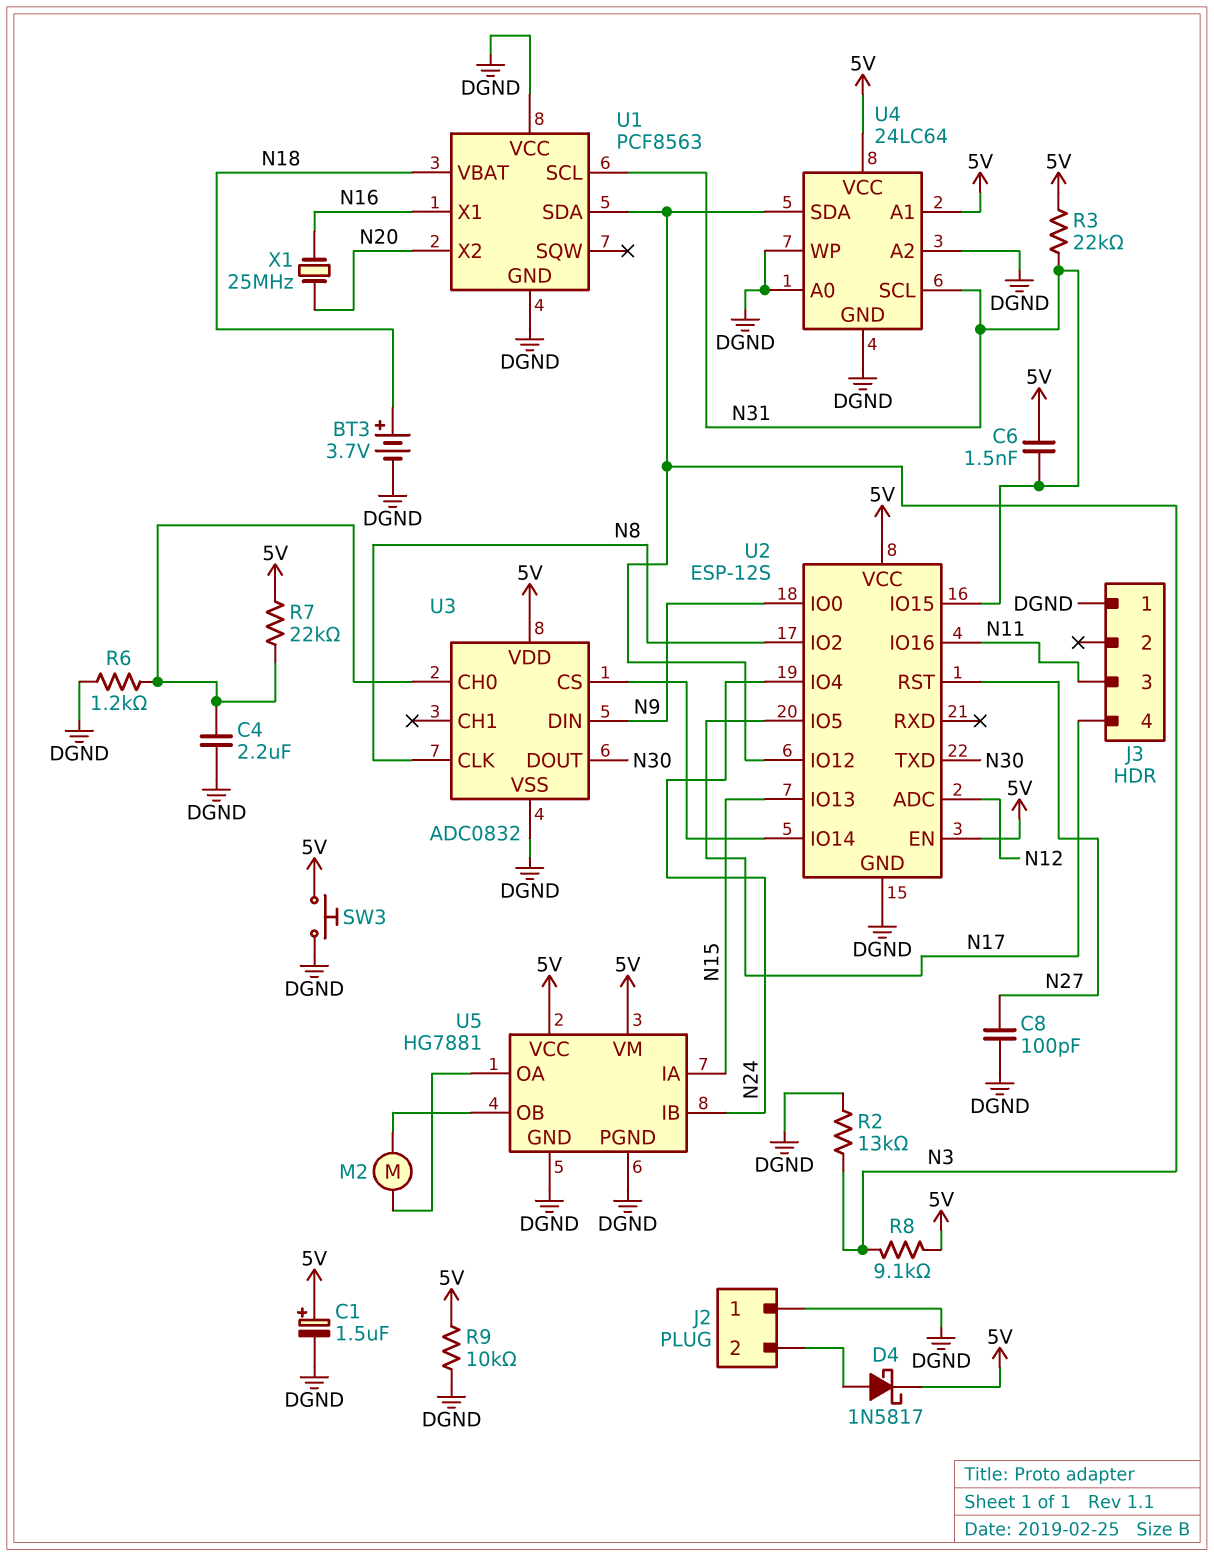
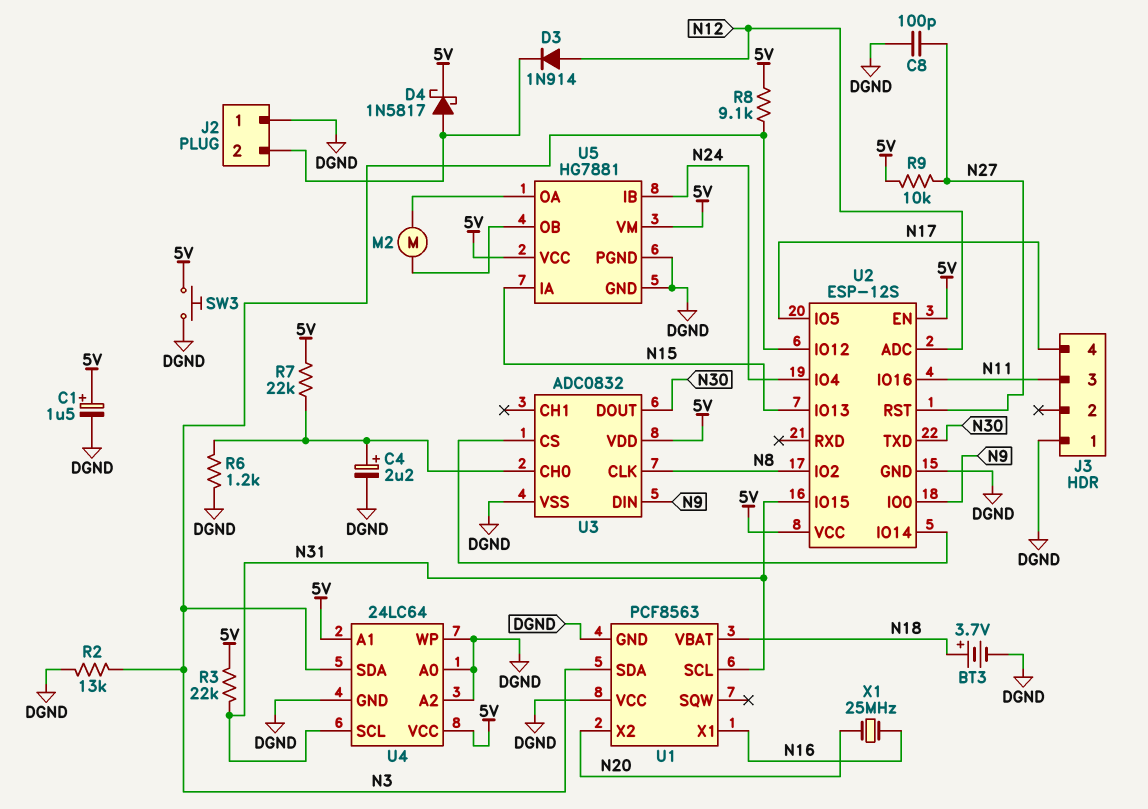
C4: 2.2uF (DGND, U3/CH0) -> 2.2uF (plus U3/CH0, minus DGND)
C6: 1.5nF (5V, N31) -> none
D3: none -> diode 1N914 (A N12, K J2/2)
R9: 10k (5V, DGND) -> 10k (5V, N27)

